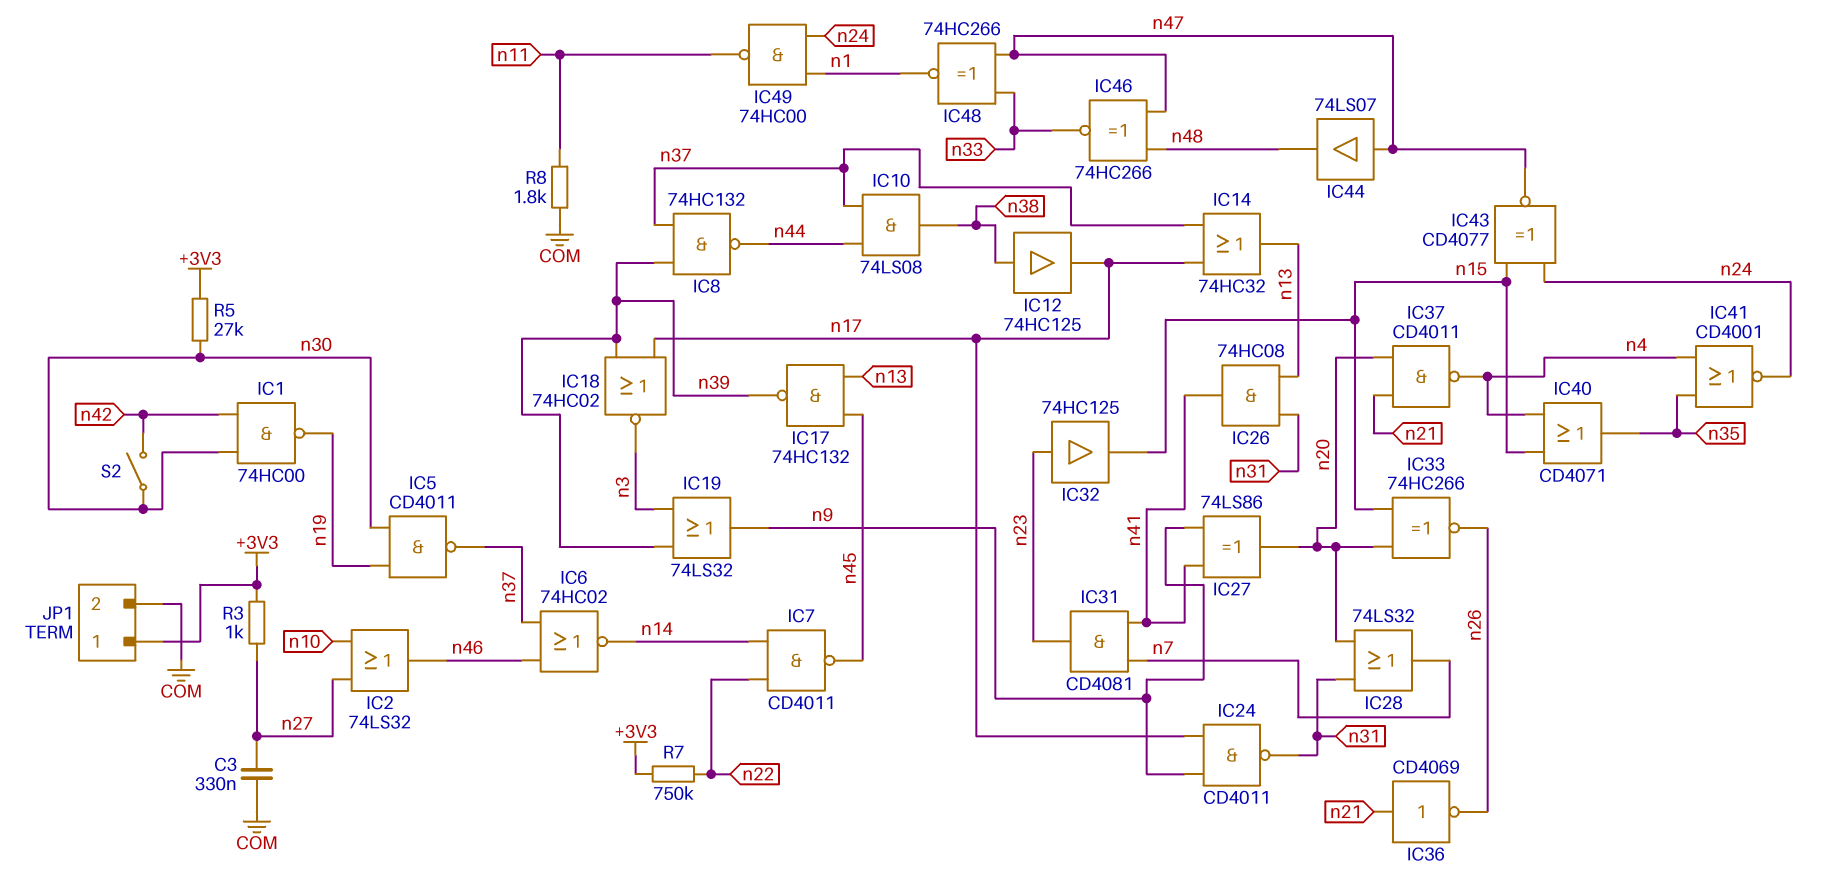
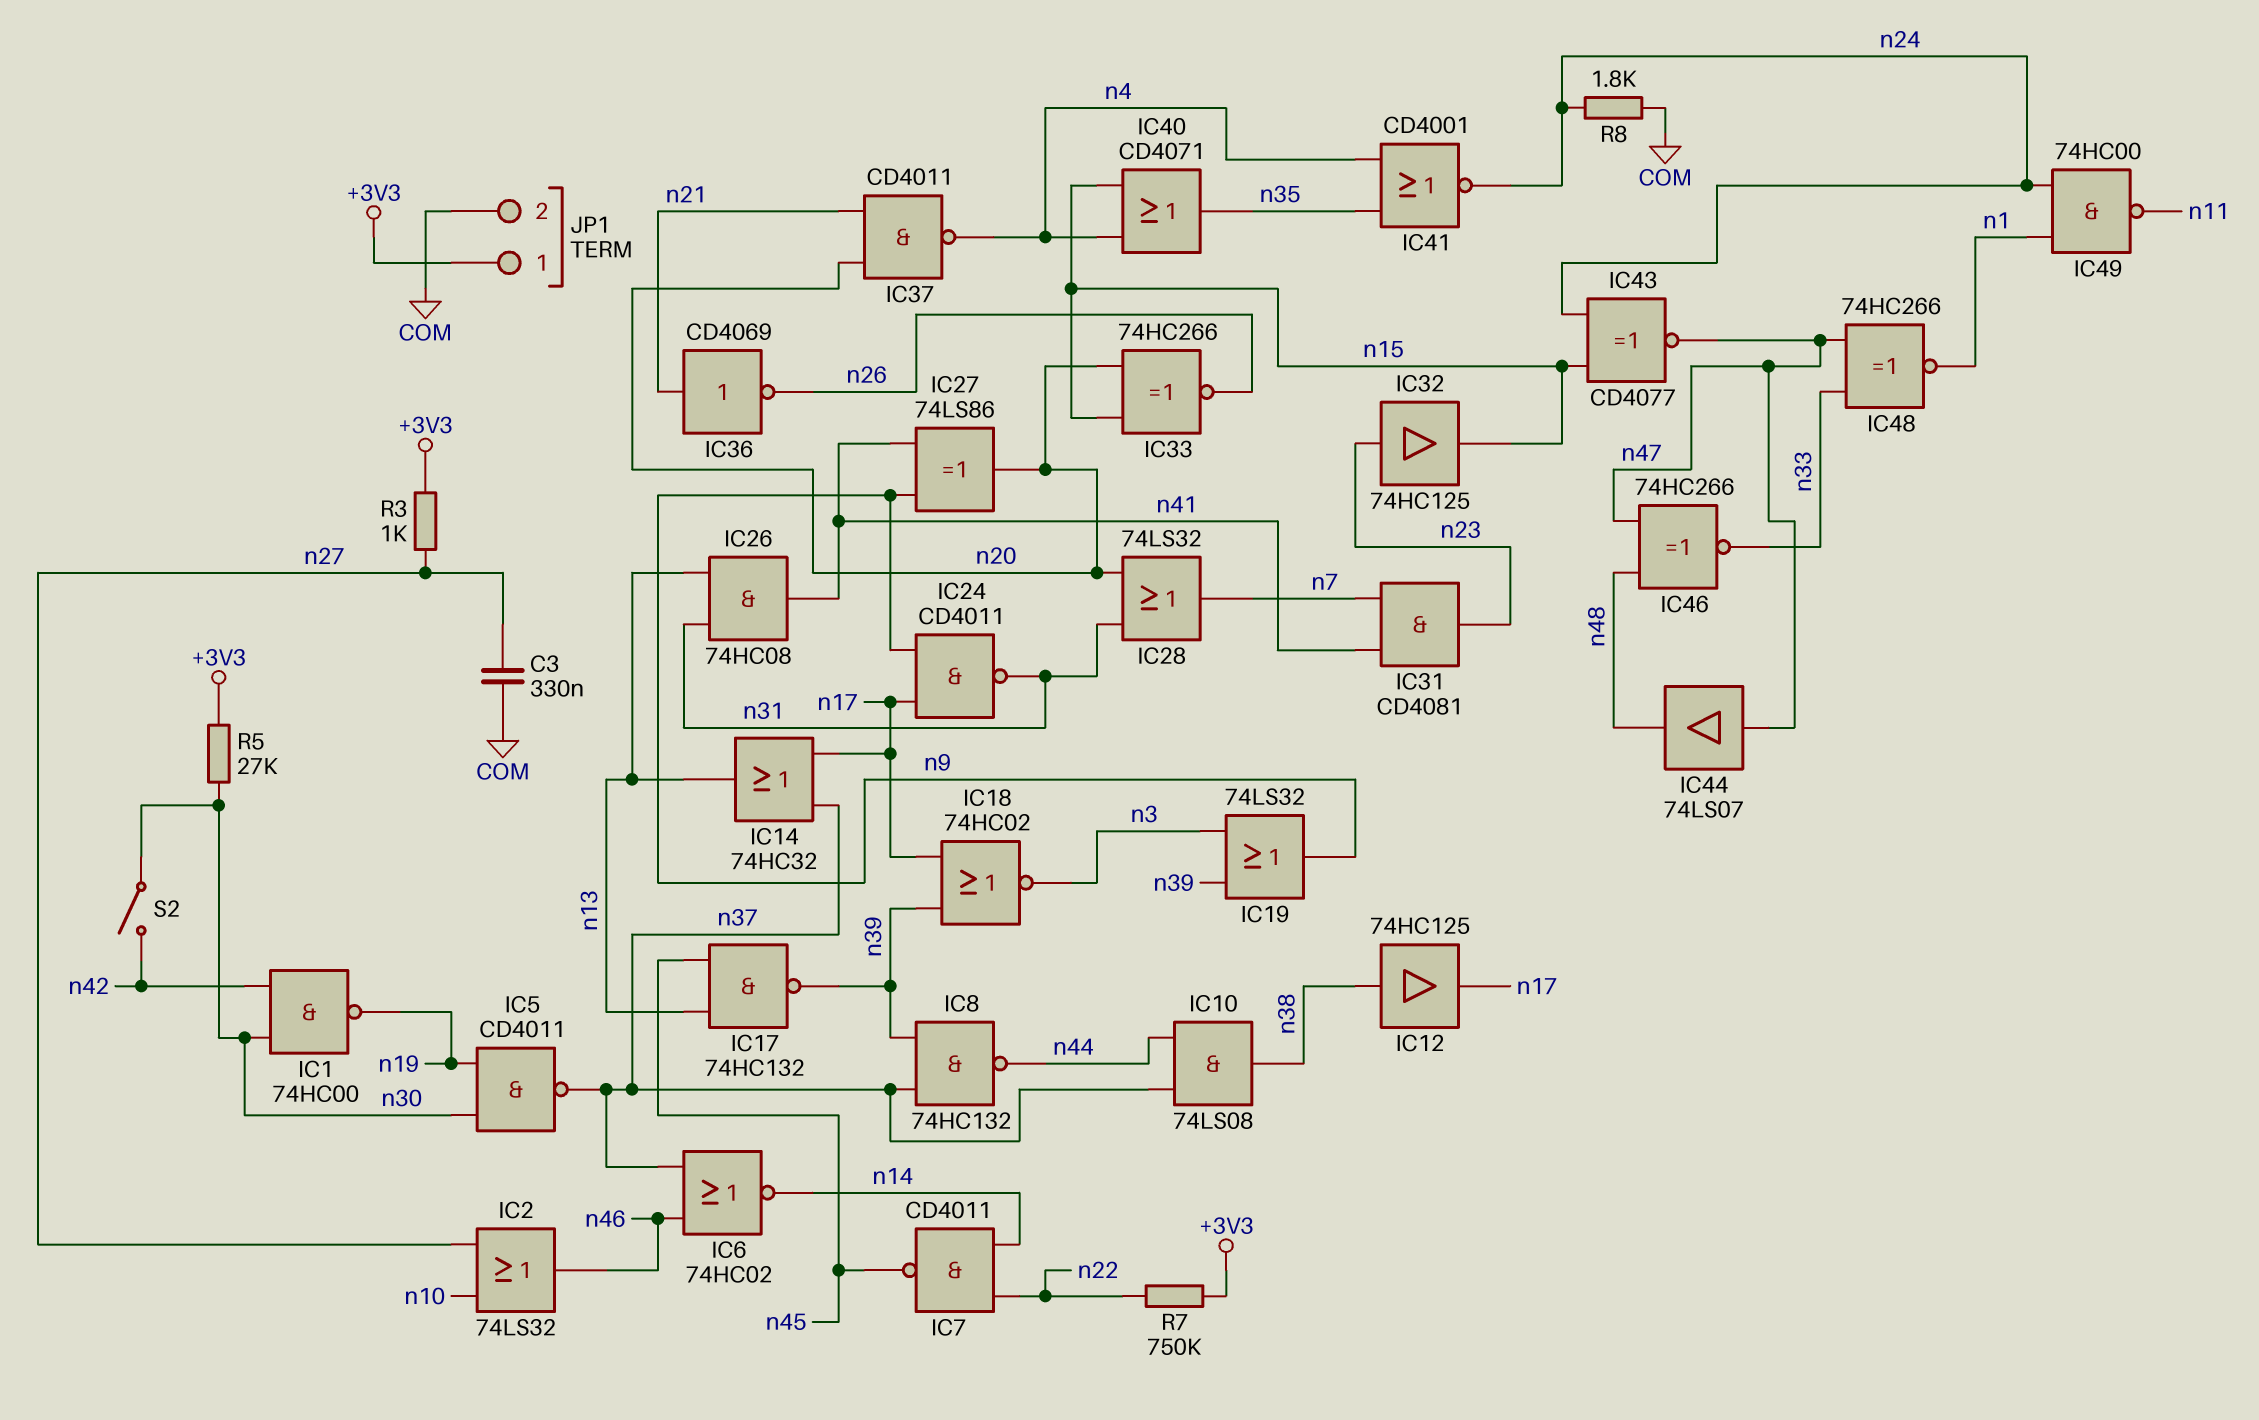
R8: 1.8k (COM, n11) -> 1.8k (COM, n24)

